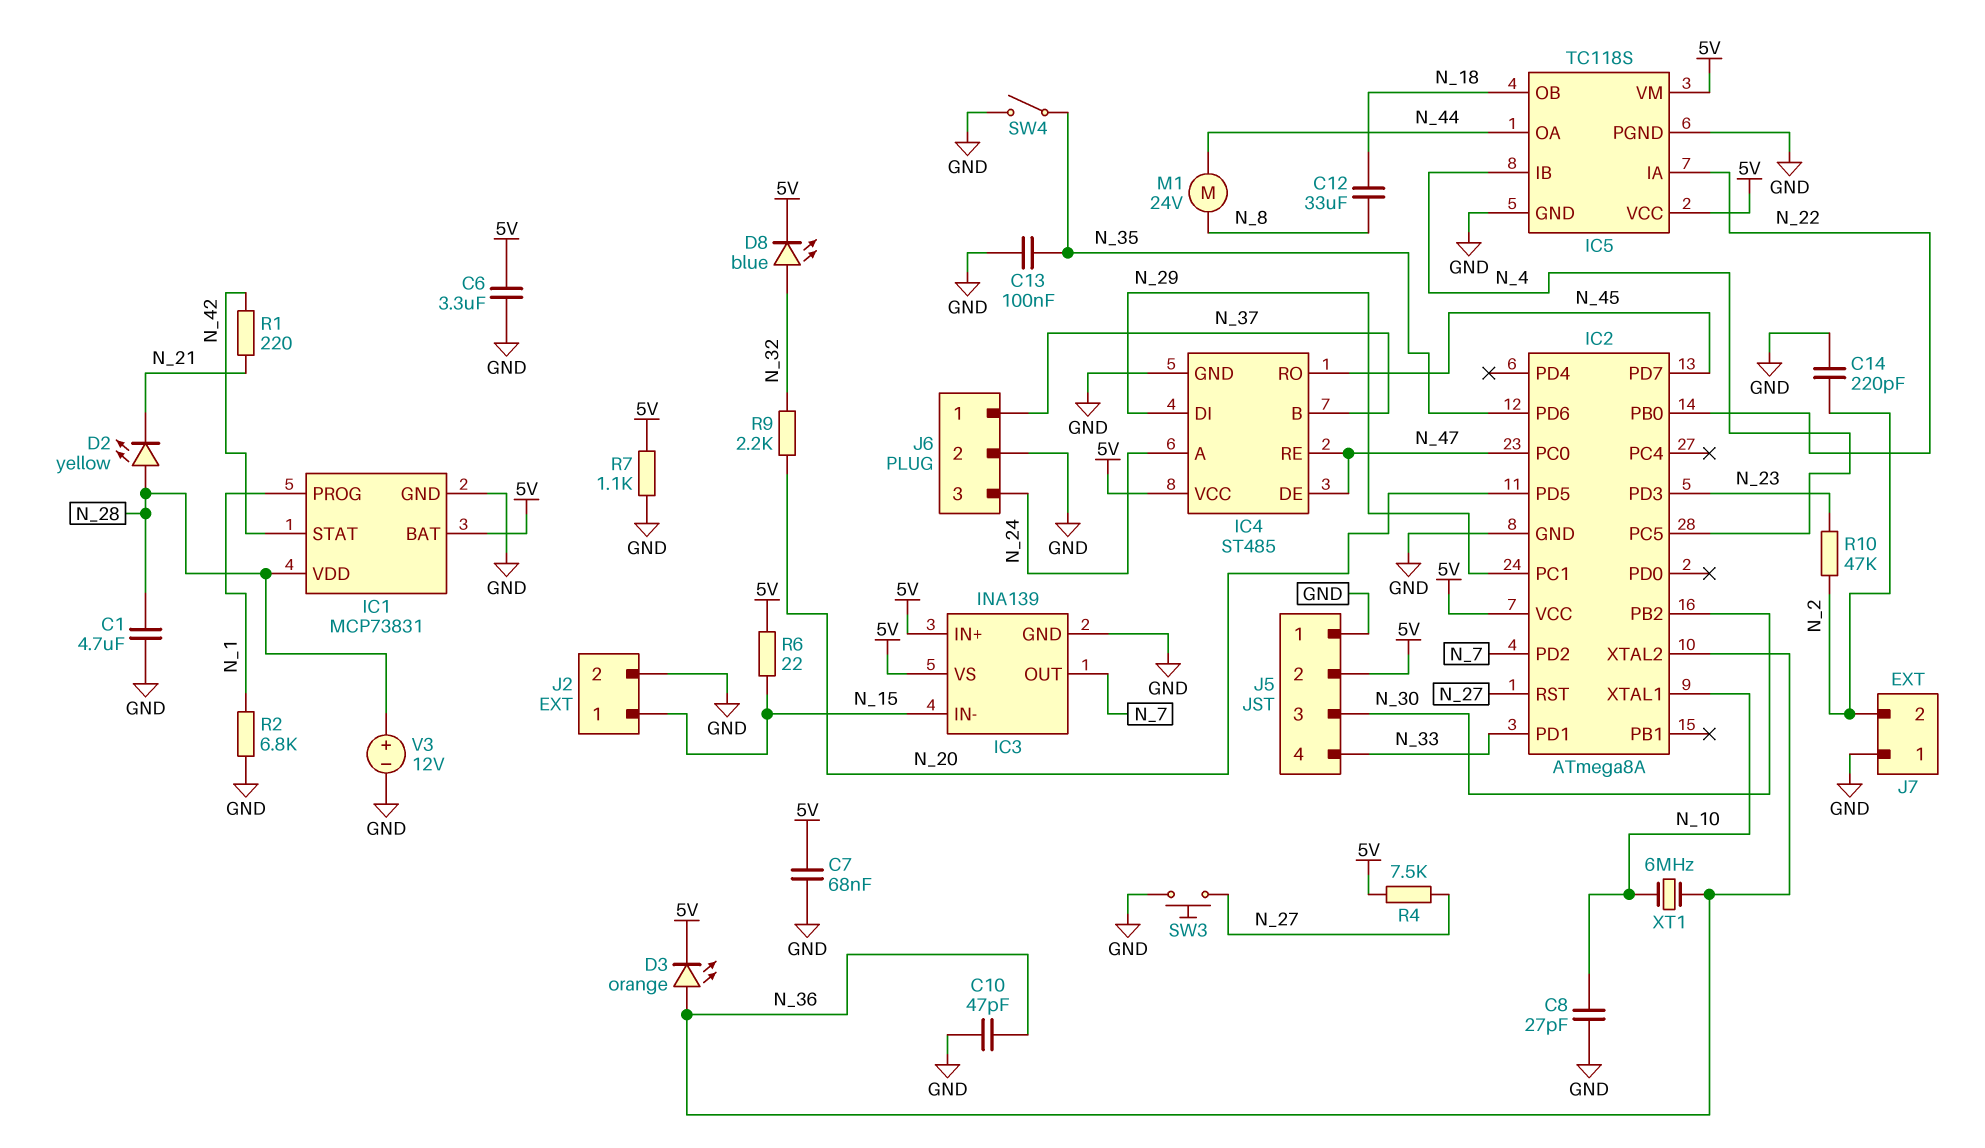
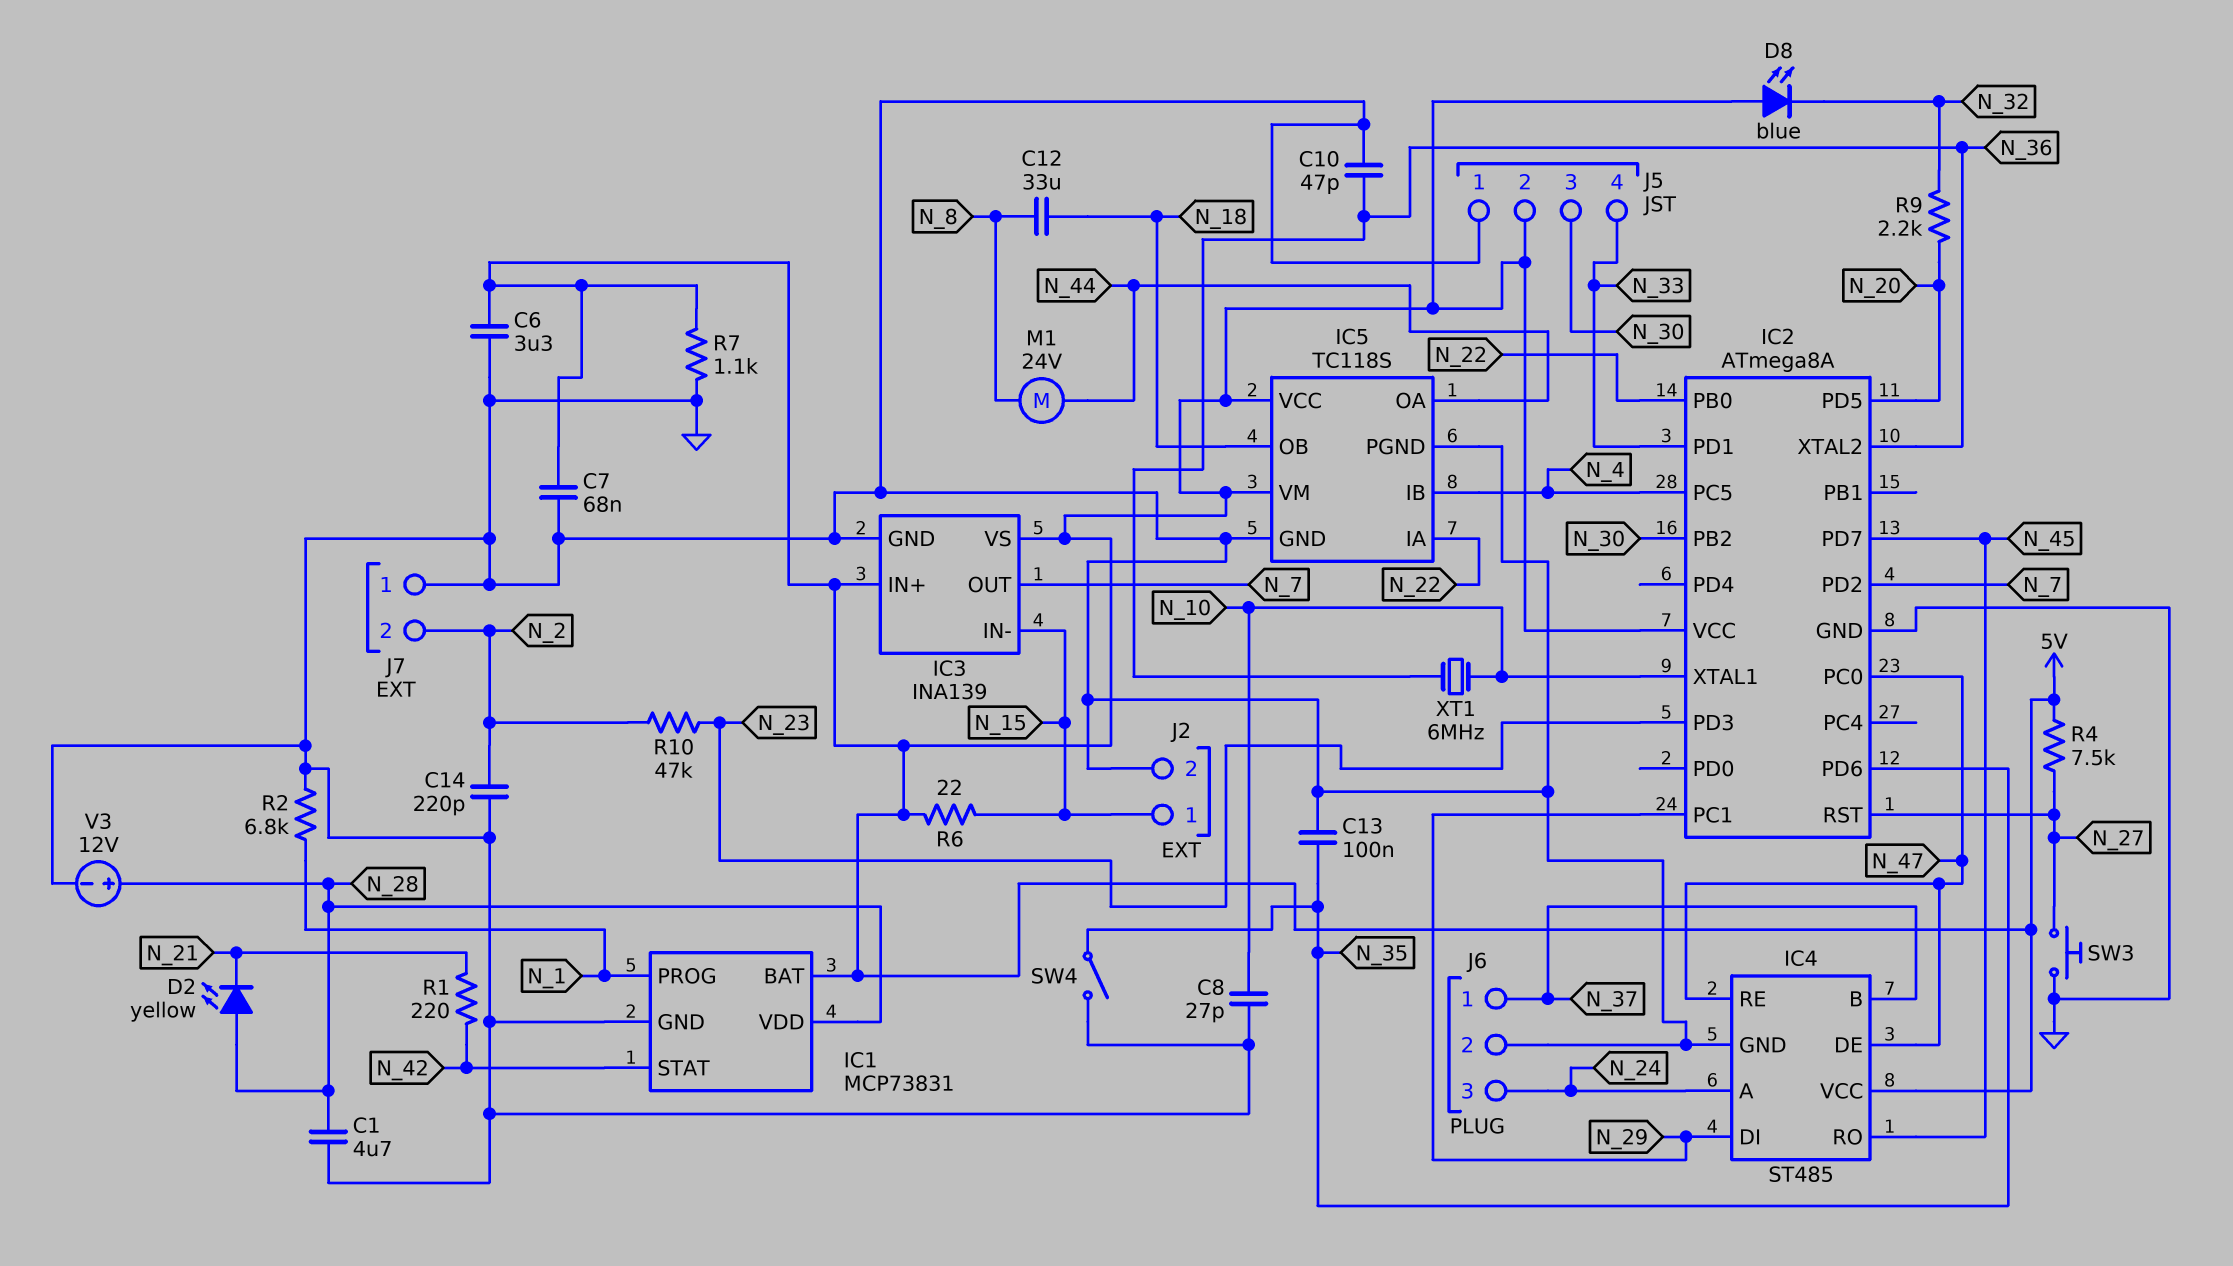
D3: LED orange (A N_36, K 5V) -> none
D8: LED blue (A N_32, K 5V) -> LED blue (A 5V, K N_32)

